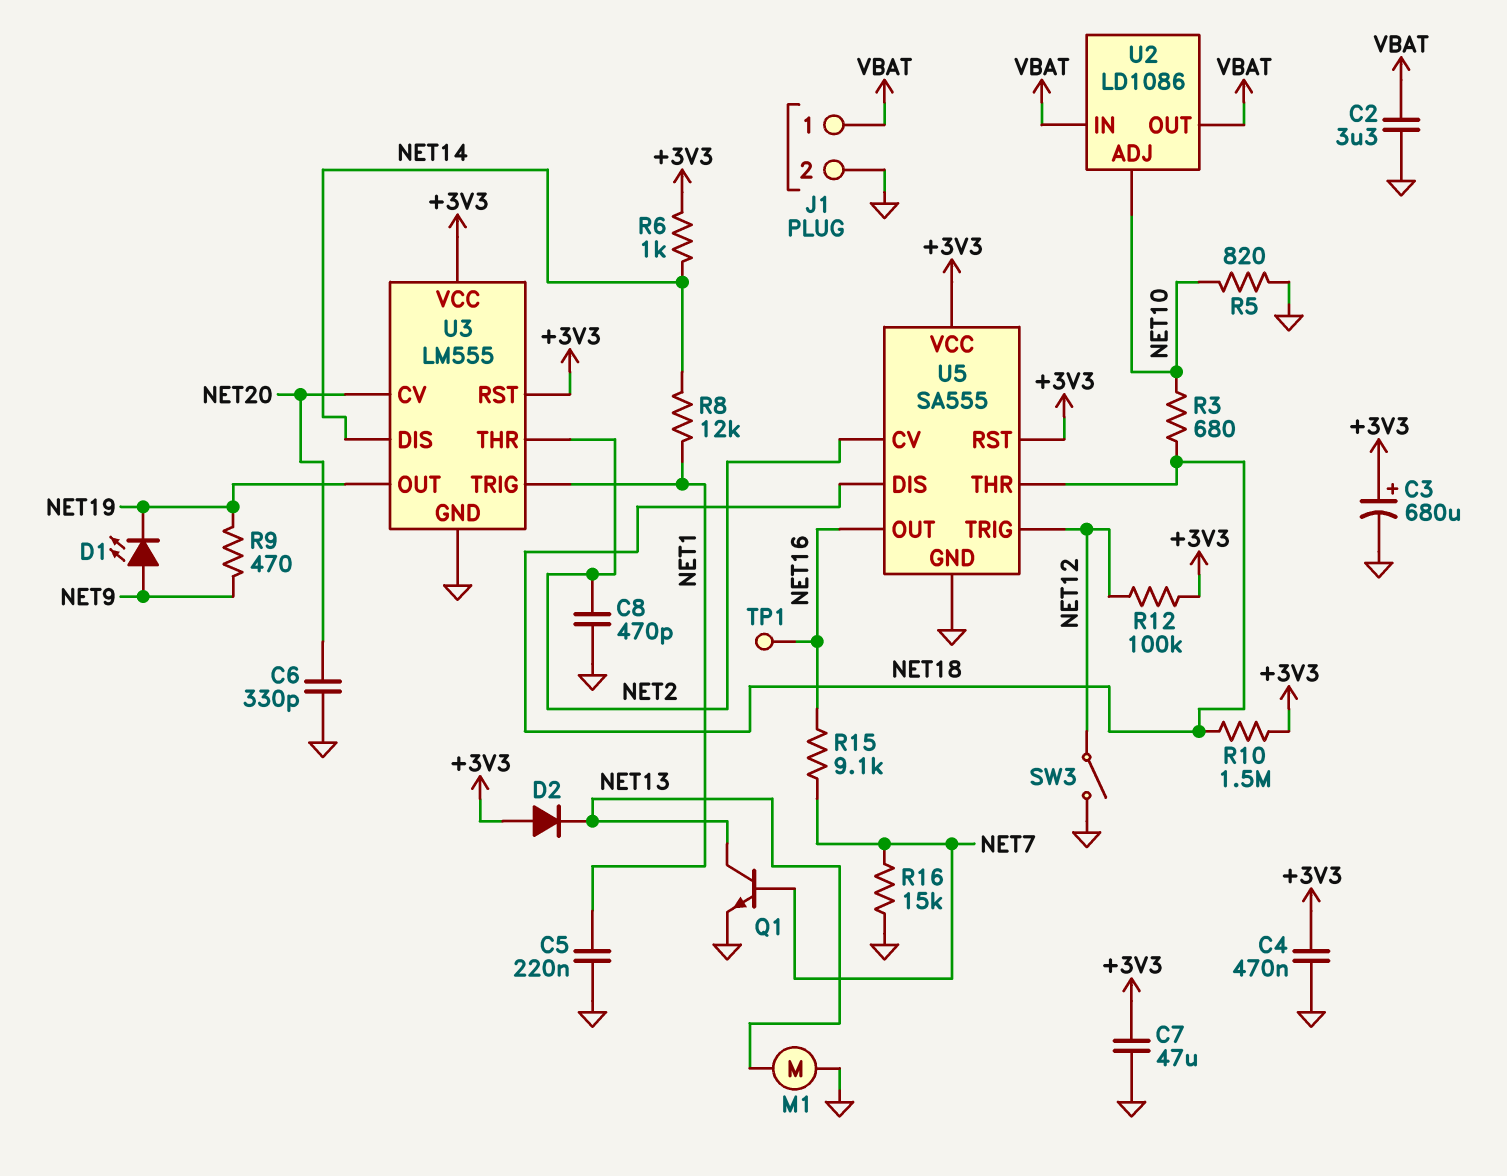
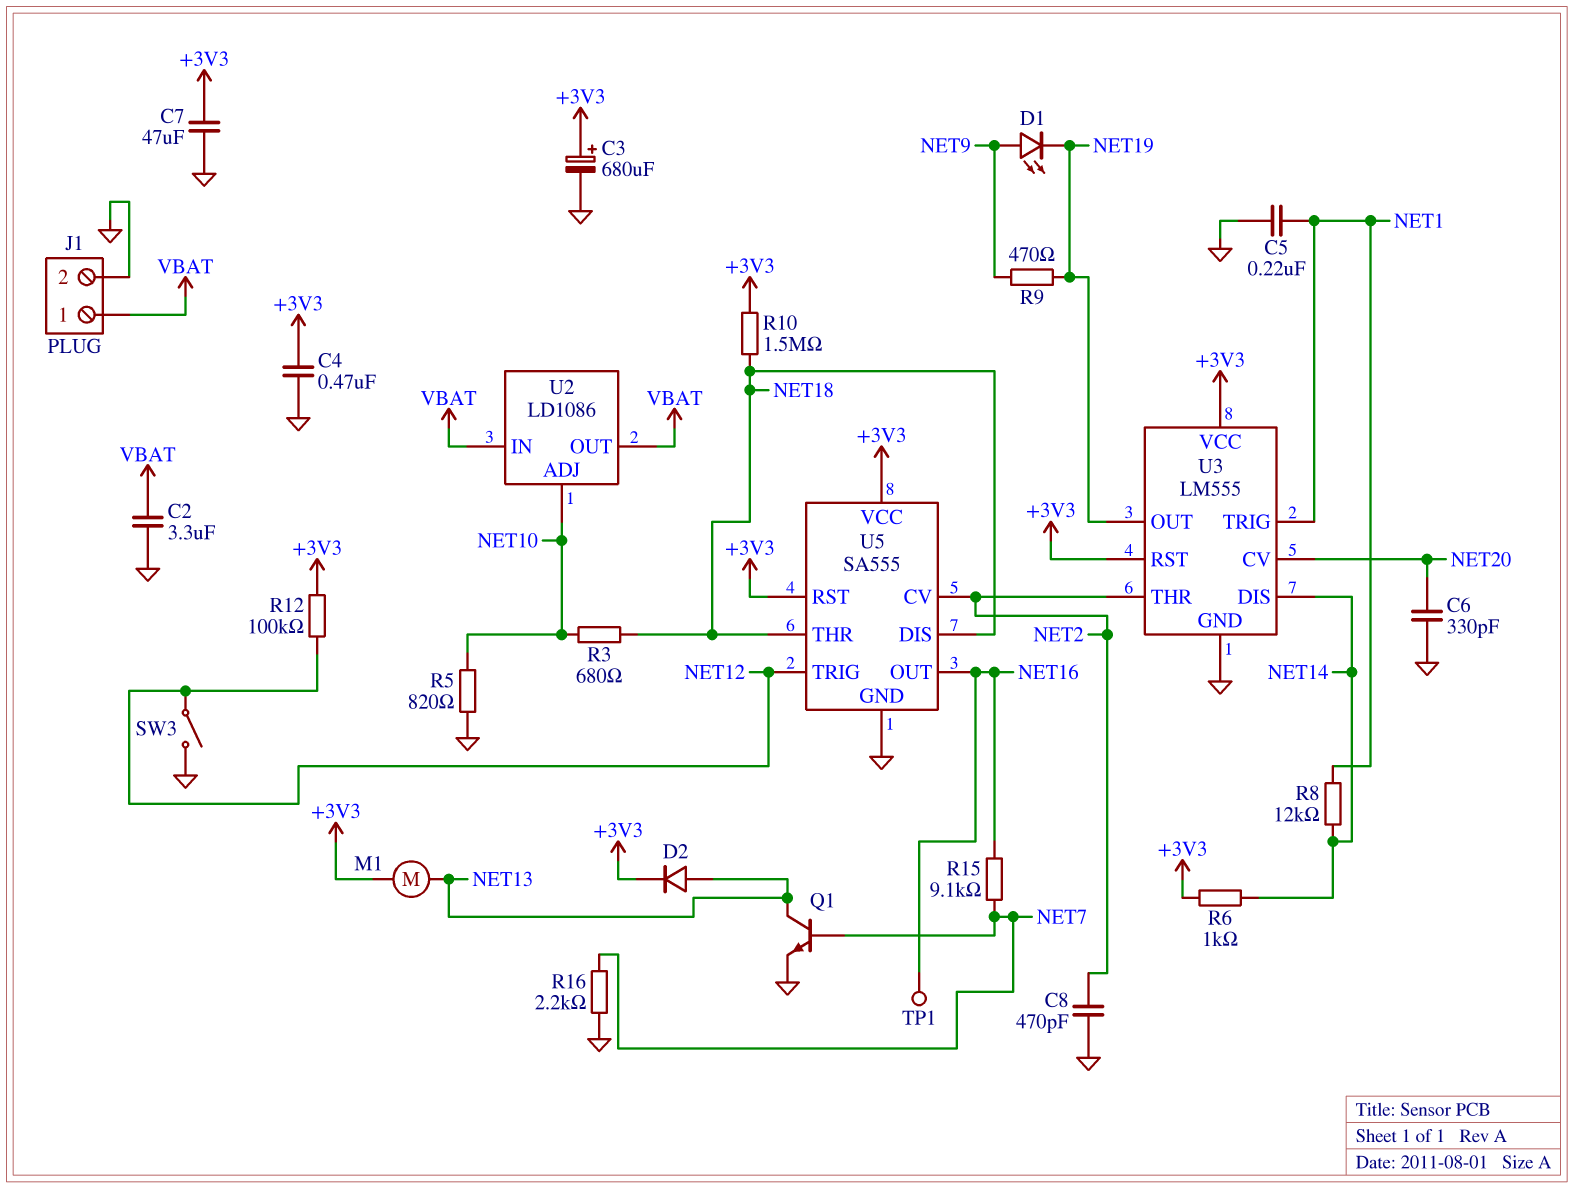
D2: diode (A +3V3, K NET13) -> diode (A NET13, K +3V3)
M1: motor (GND, NET13) -> motor (+3V3, NET13)
R16: 15k (GND, NET7) -> 2.2k (GND, NET7)

